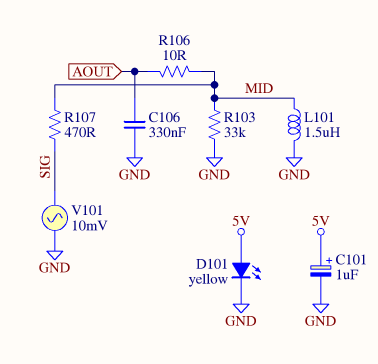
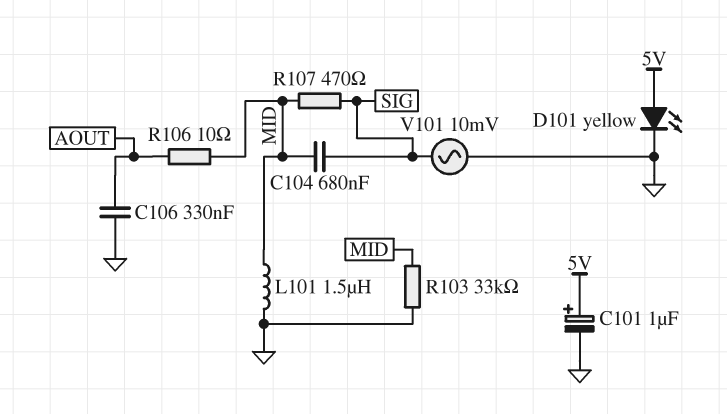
C104: none -> 680nF (MID, SIG)

